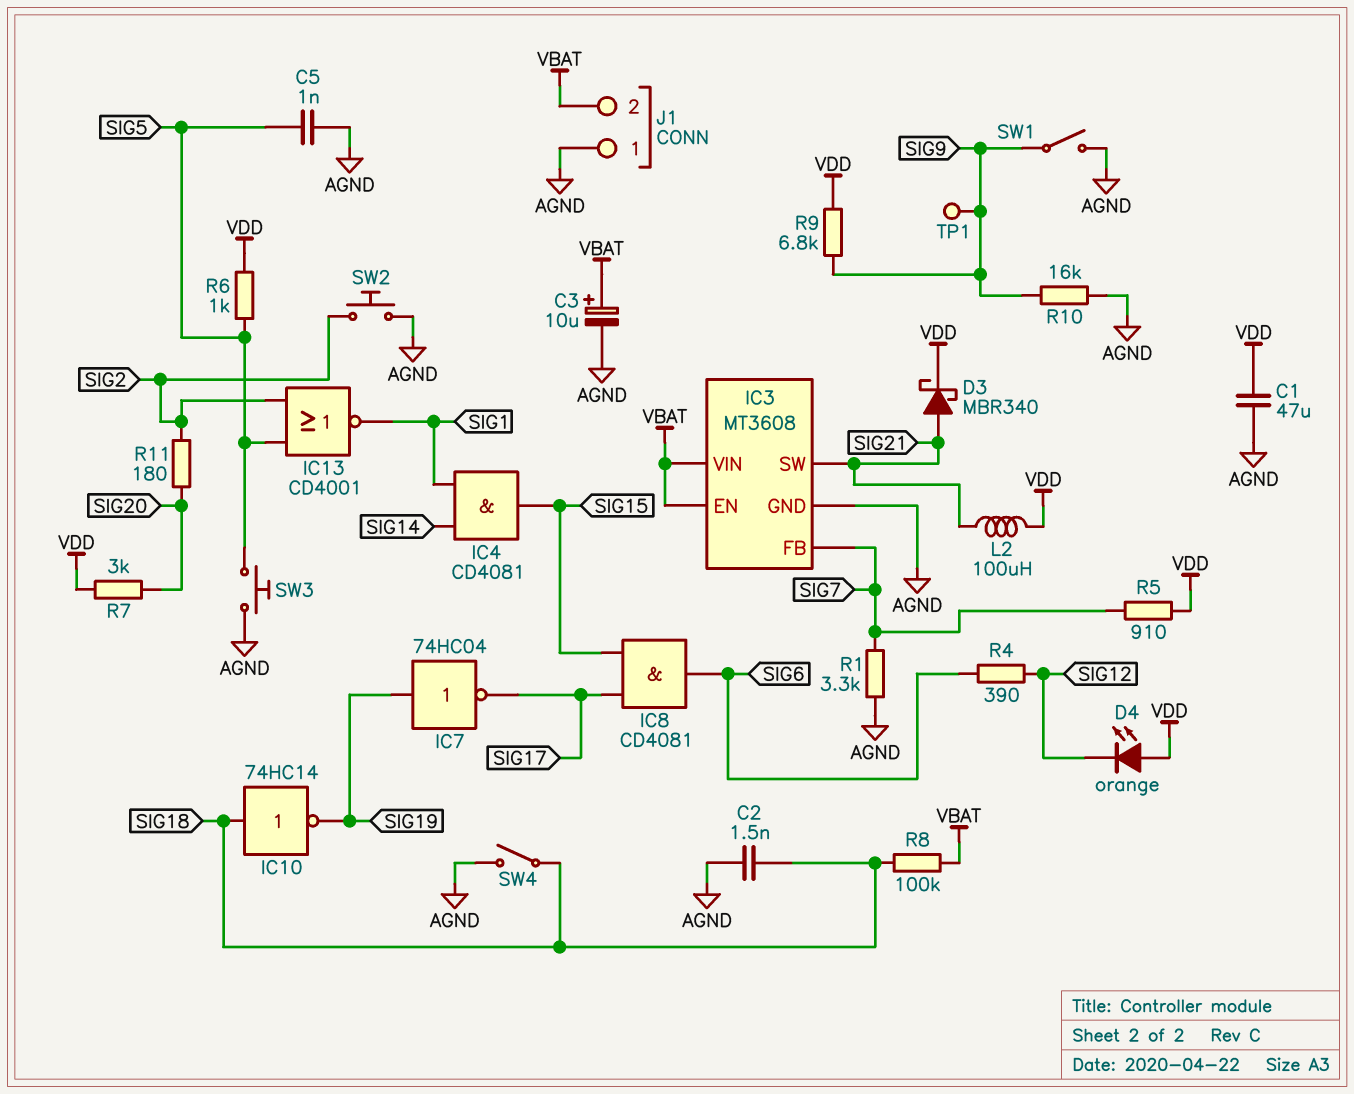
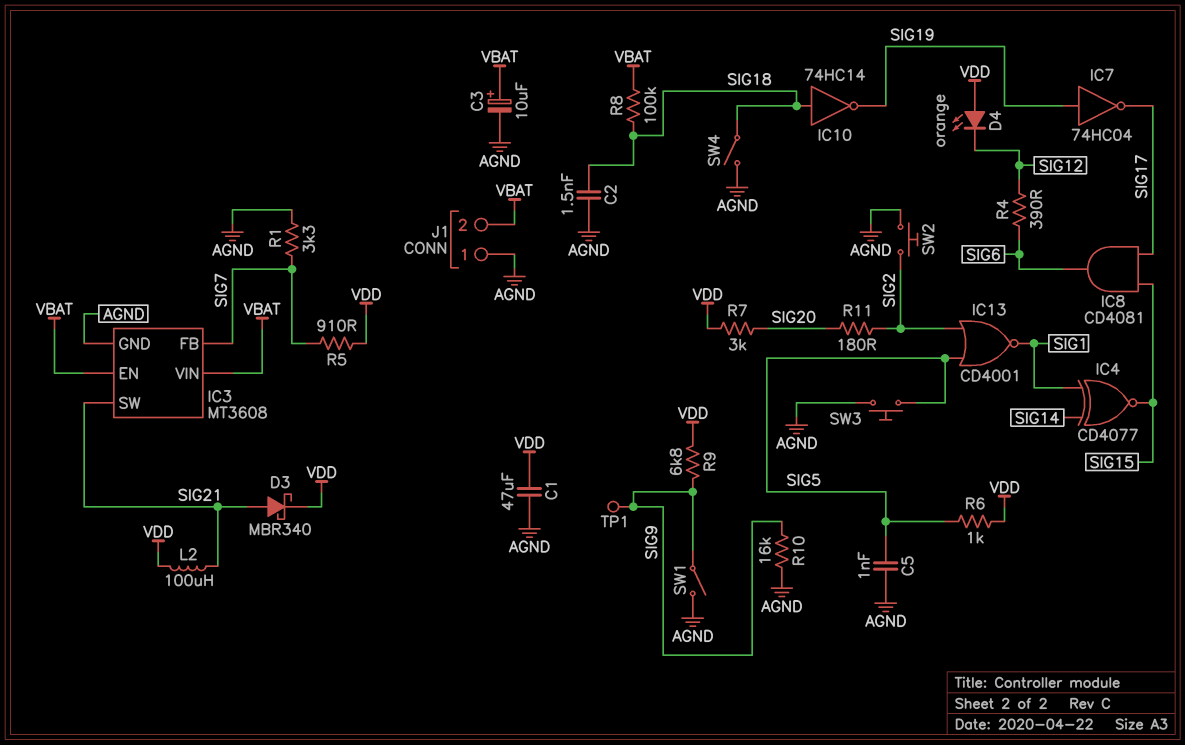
IC4: AND CD4081 (in SIG1, in SIG14, out SIG15) -> XNOR CD4077 (in SIG1, in SIG14, out SIG15)

